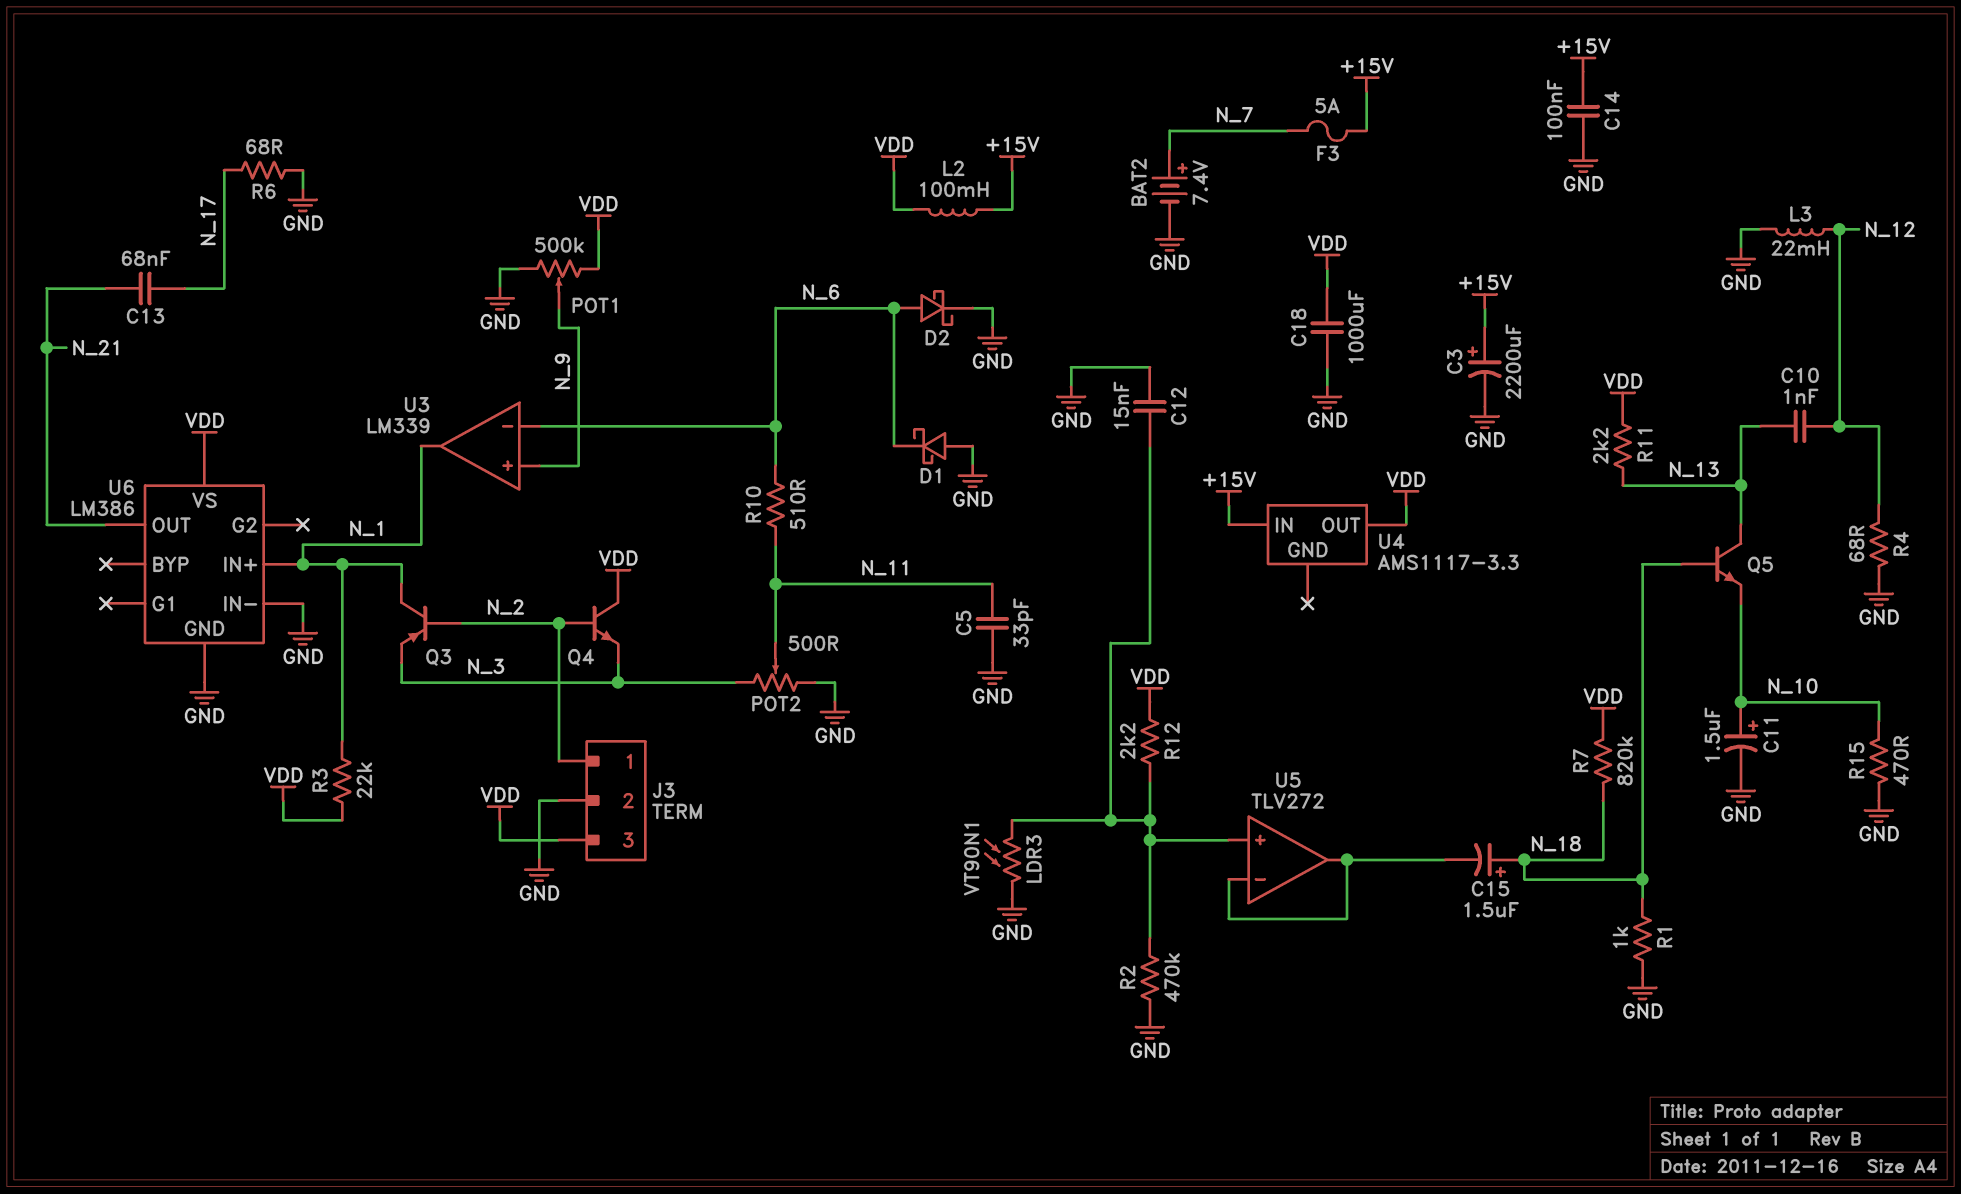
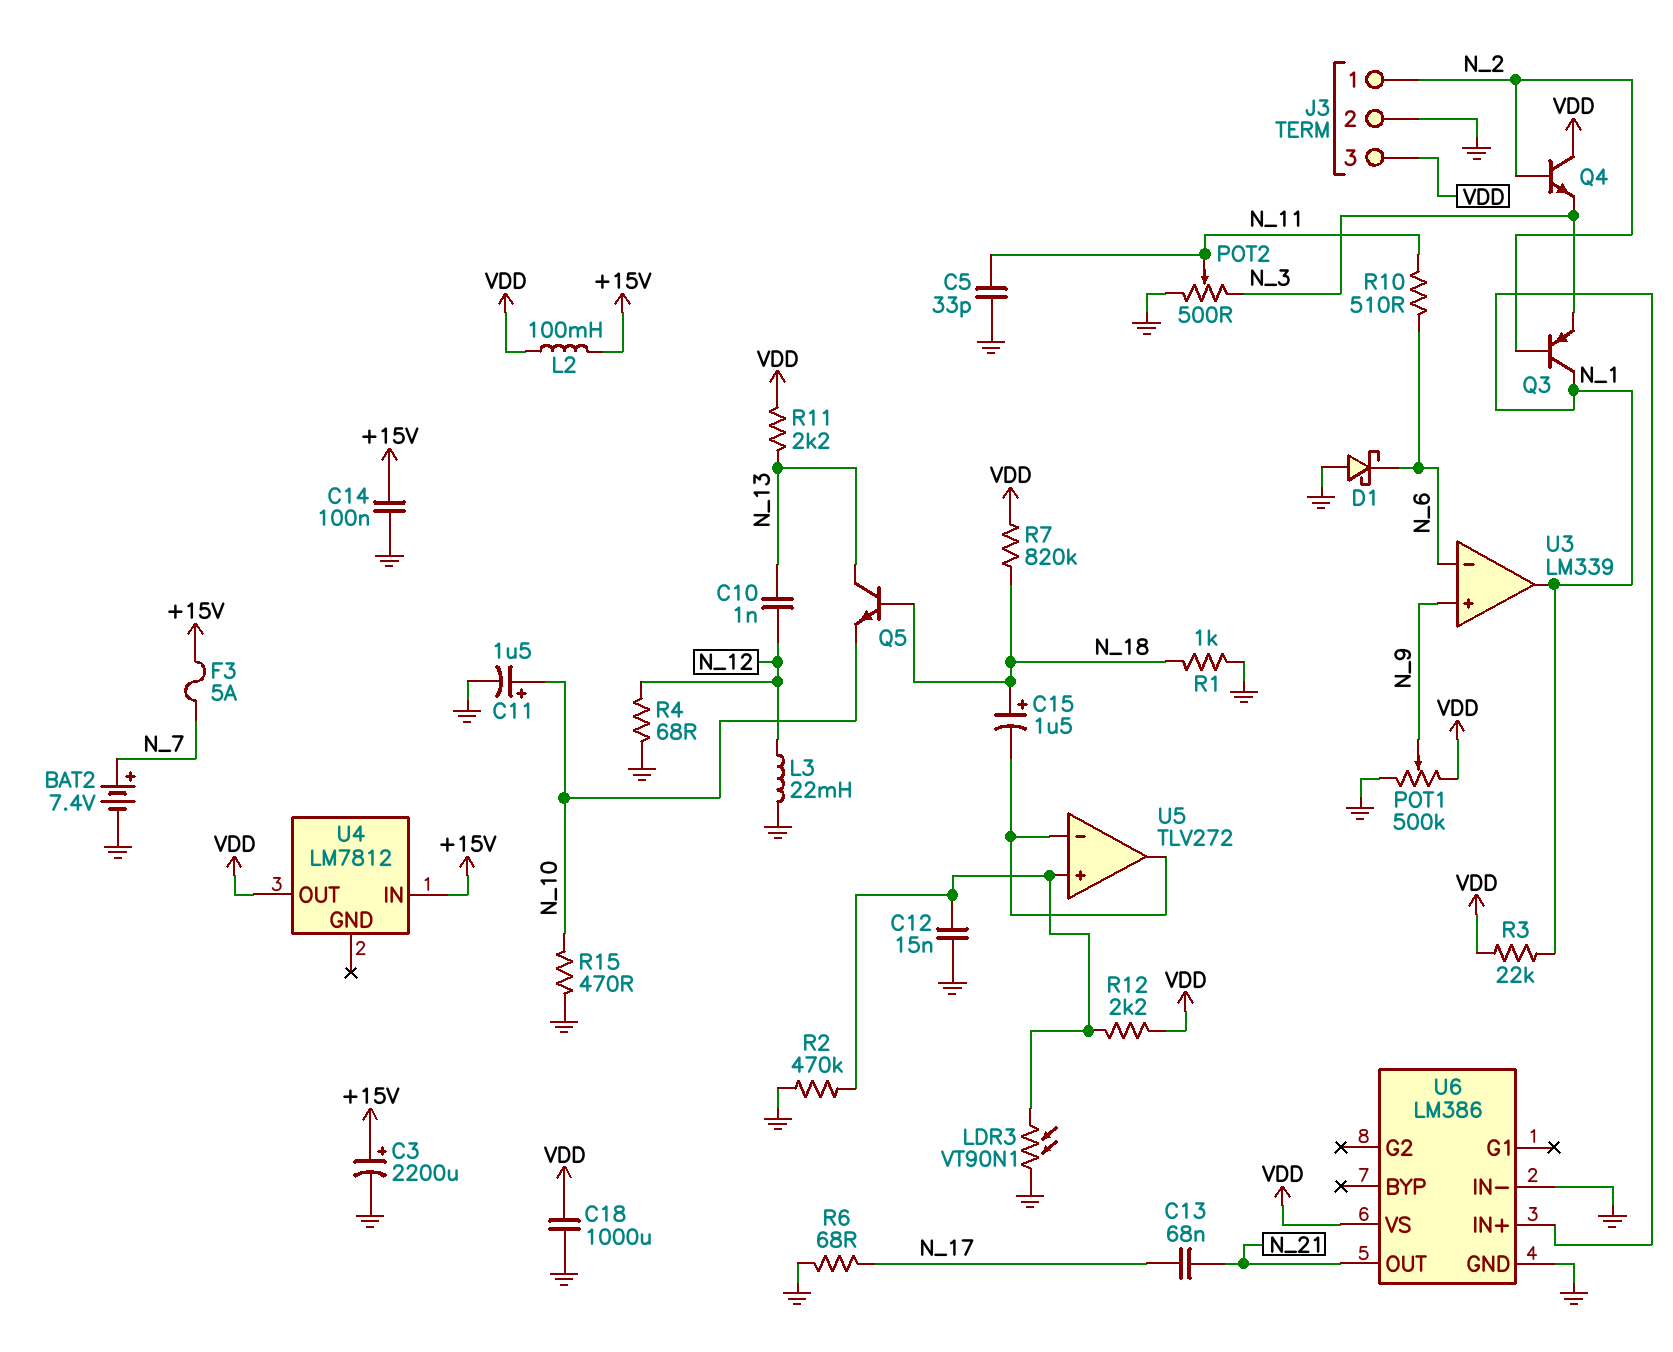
D2: schottky (A N_6, K GND) -> none
U4: AMS1117-3.3 -> LM7812

